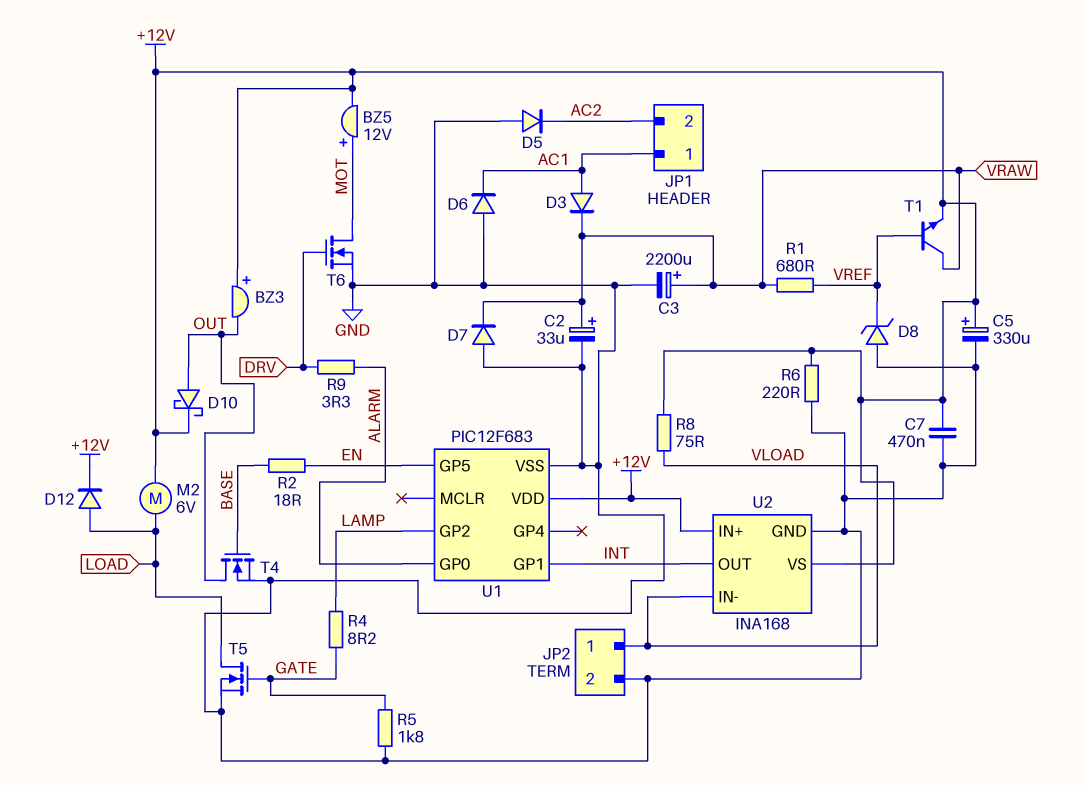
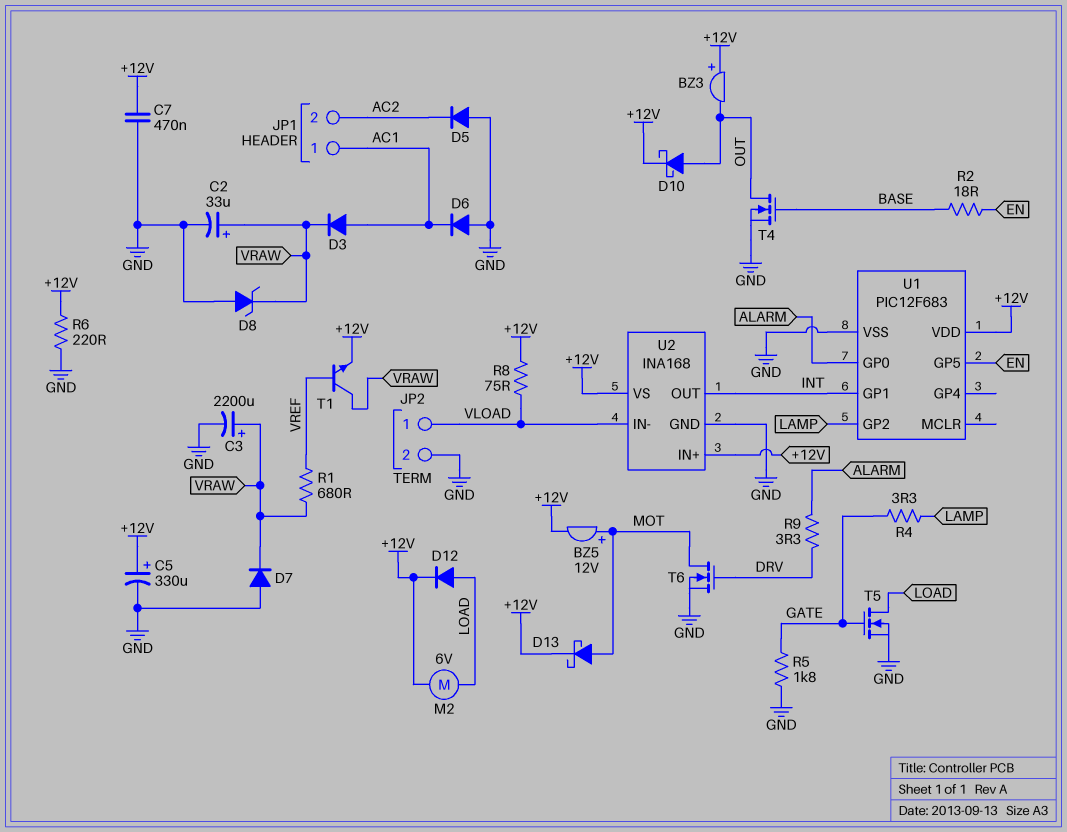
D8: zener (A GND, K VREF) -> zener (A GND, K VRAW)
D13: none -> schottky (A MOT, K +12V)
R4: 8.2 (GATE, LAMP) -> 3.3 (GATE, LAMP)

